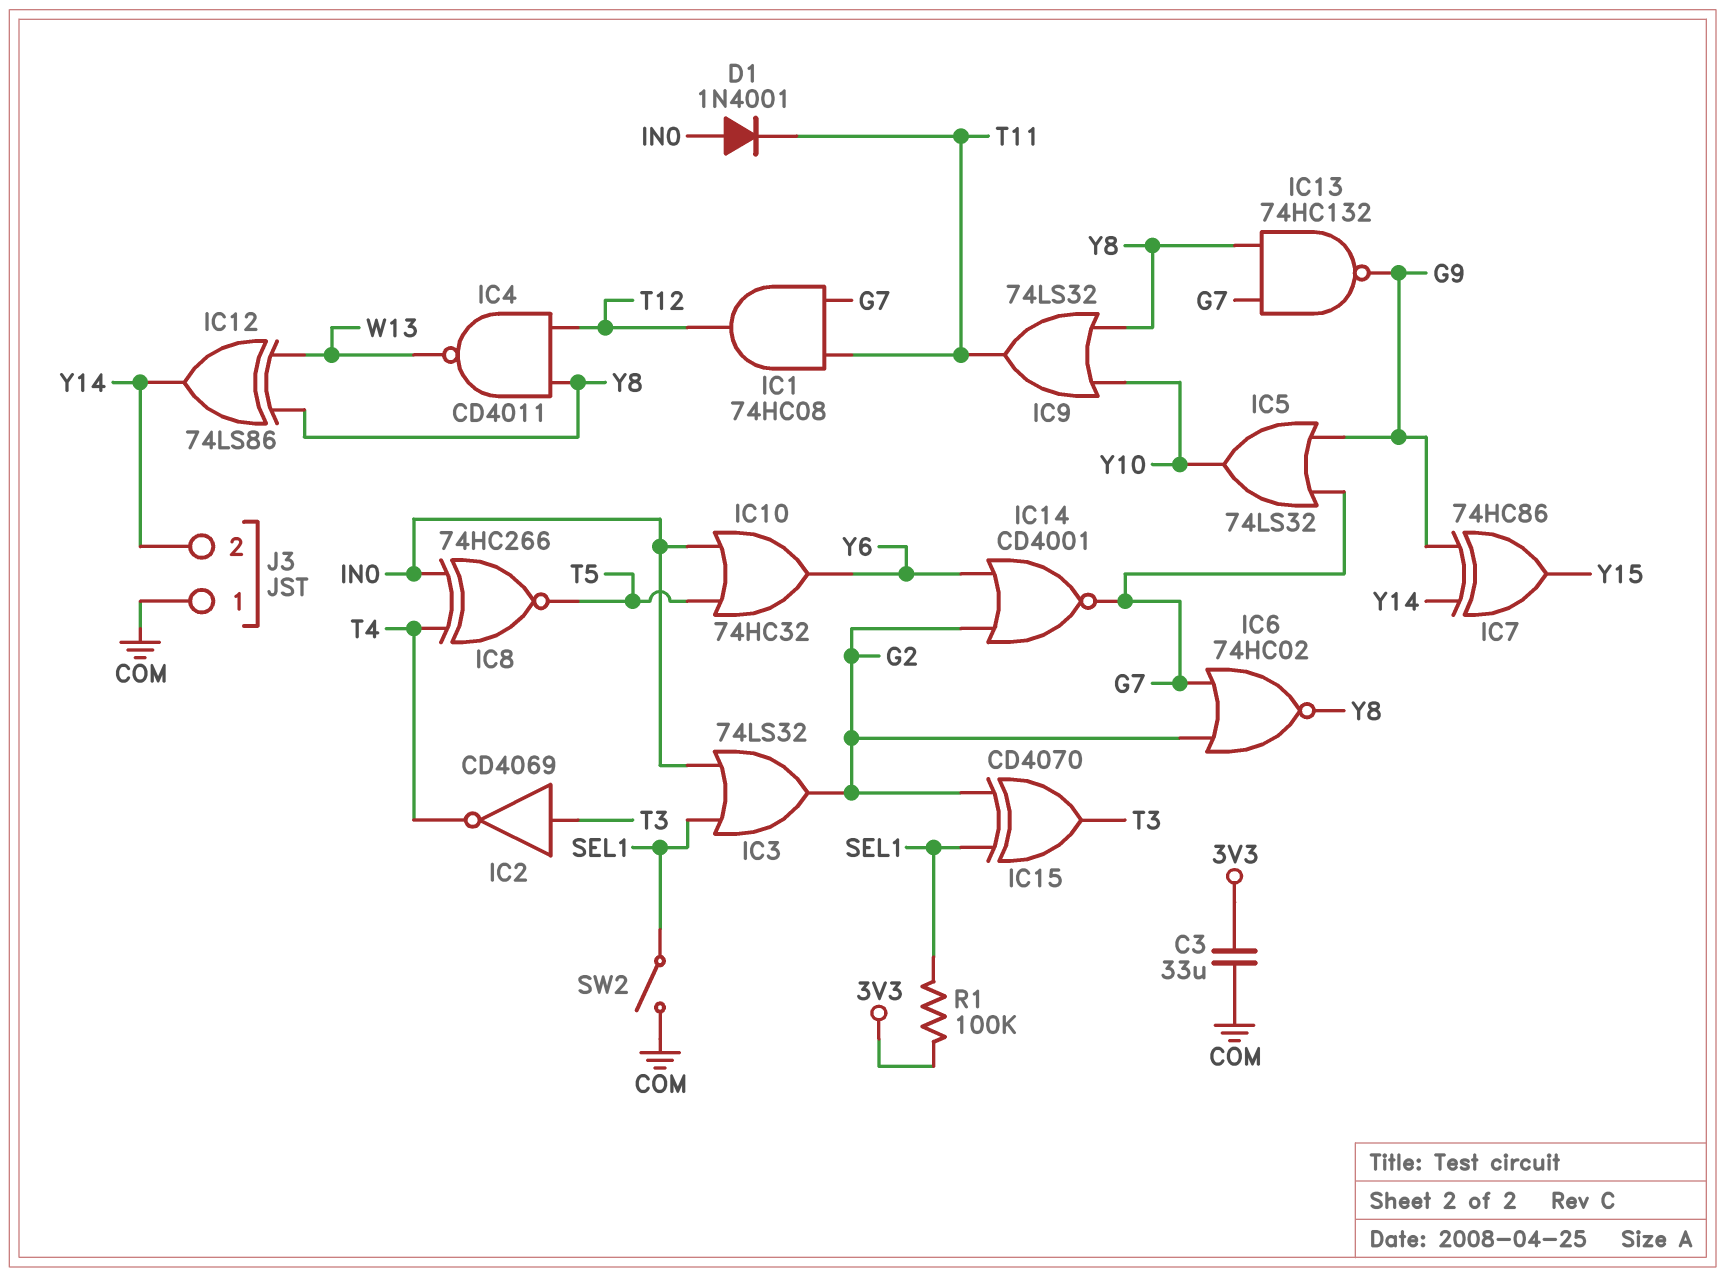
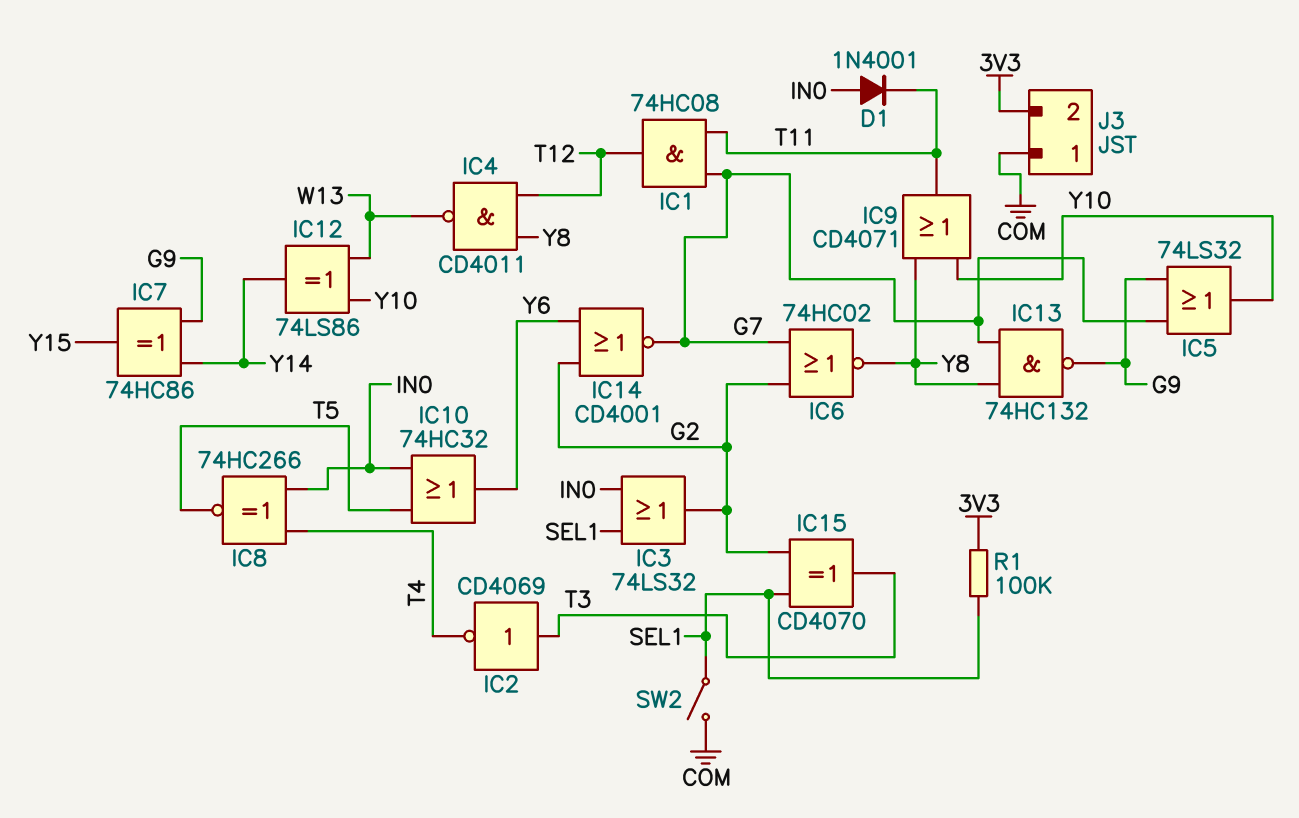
C3: 33uF (3V3, COM) -> none
IC9: OR 74LS32 (in Y8, in Y10, out T11) -> OR CD4071 (in Y8, in Y10, out T11)
IC12: XOR 74LS86 (in W13, in Y8, out Y14) -> XOR 74LS86 (in W13, in Y10, out Y14)
J3 pin 2: Y14 -> 3V3

